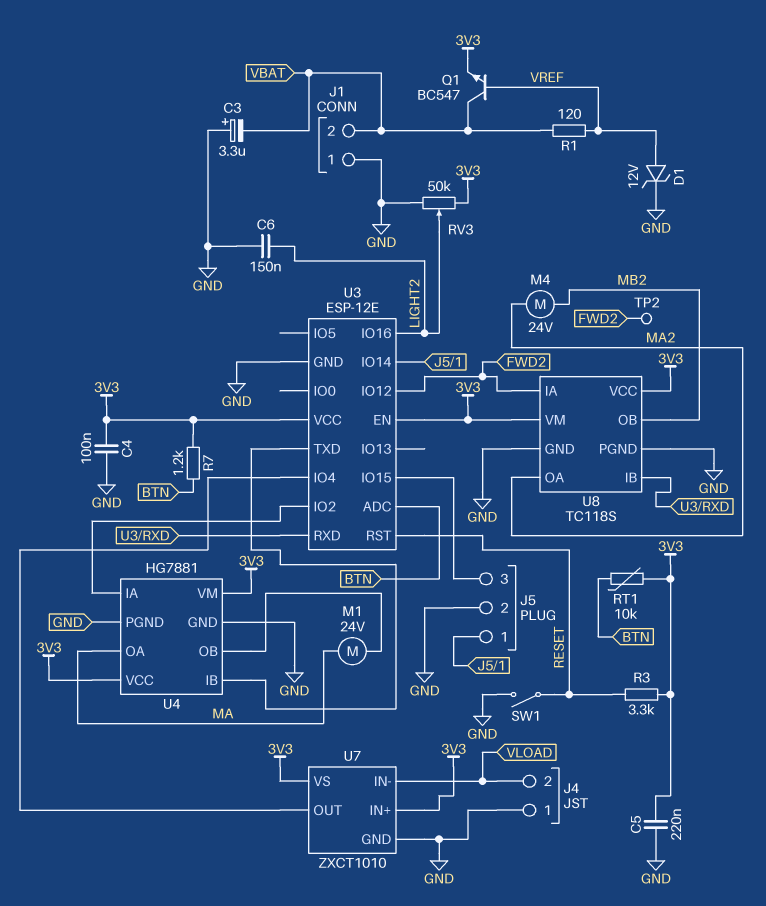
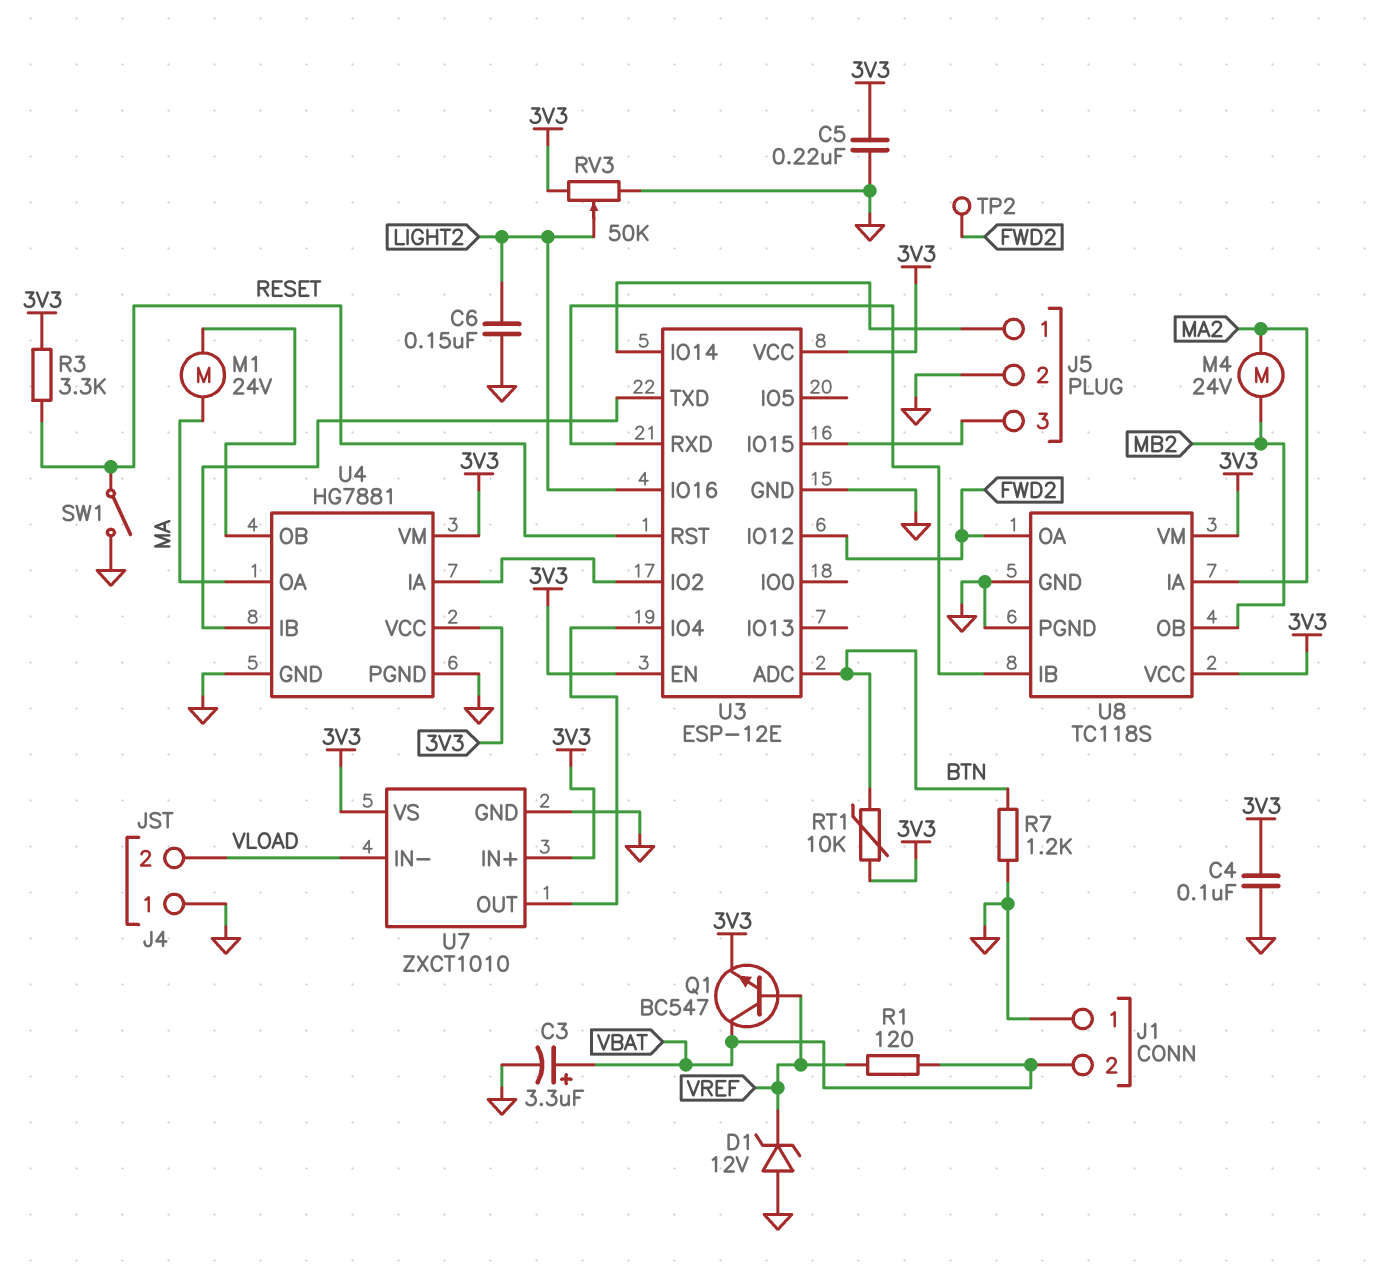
C3: 3.3uF (plus GND, minus VBAT) -> 3.3uF (plus VBAT, minus GND)
D1: zener 12V (A VREF, K GND) -> zener 12V (A GND, K VREF)
R7: 1.2k (3V3, BTN) -> 1.2k (BTN, GND)
U8 pin IA: FWD2 -> MA2
U8 pin OA: MA2 -> FWD2

